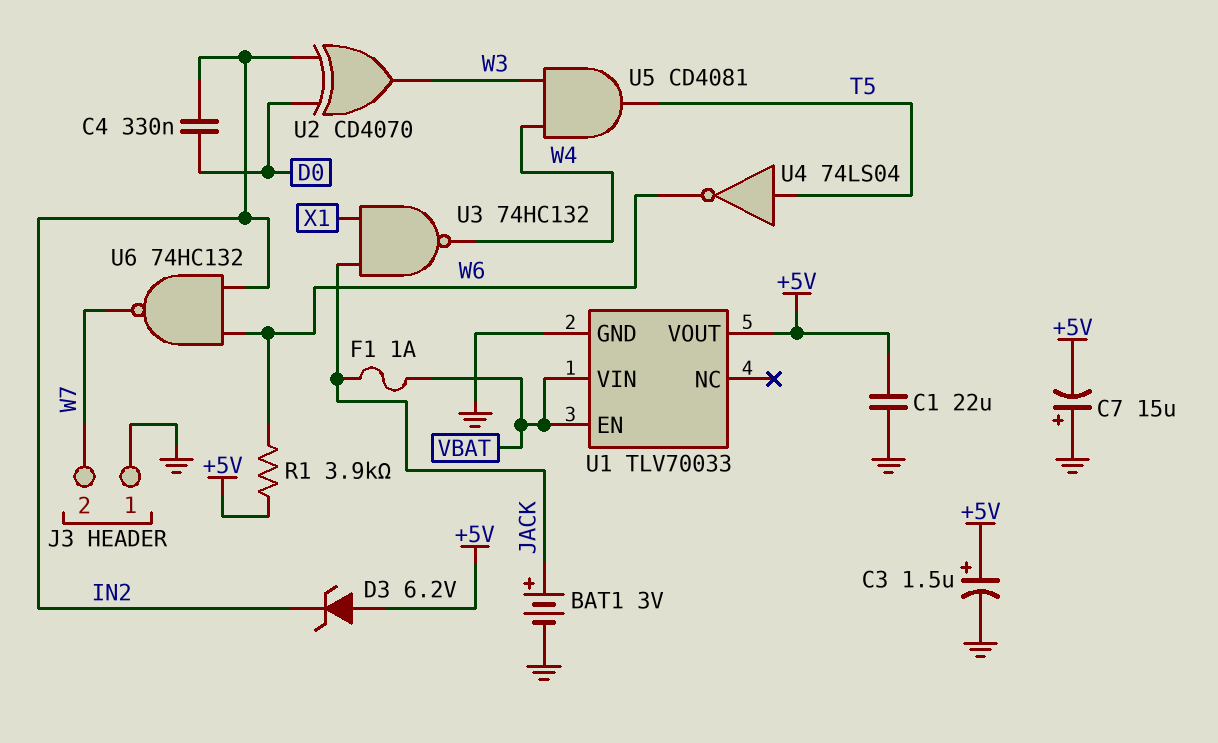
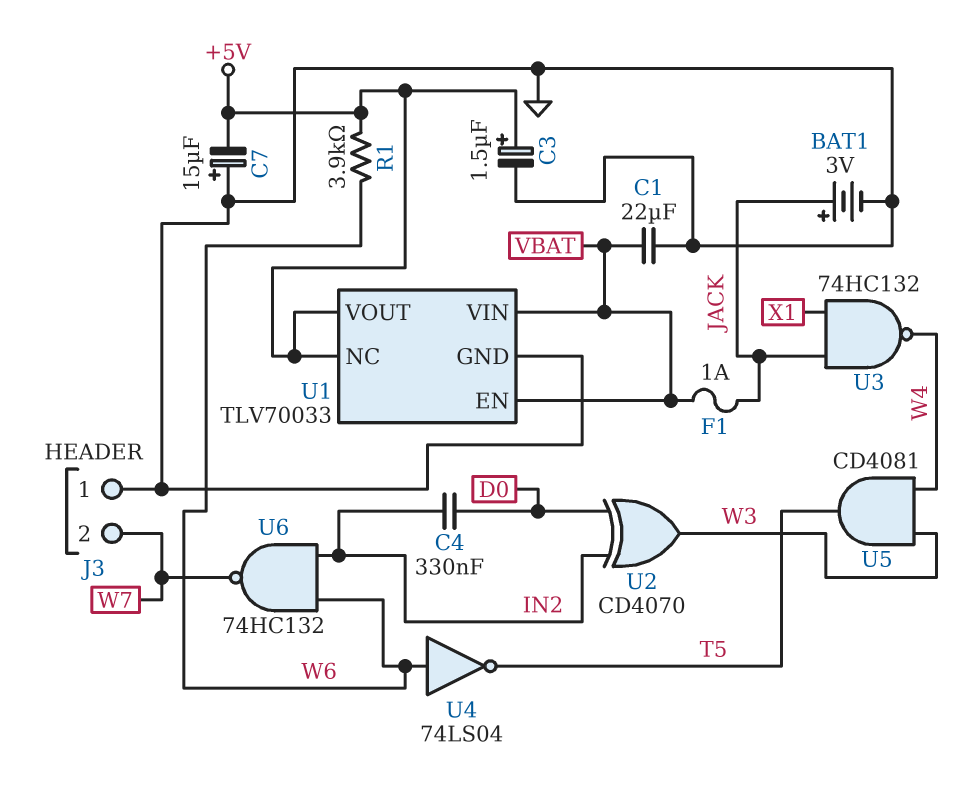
C1: 22uF (+5V, GND) -> 22uF (GND, VBAT)
D3: zener 6.2V (A +5V, K IN2) -> none
U1 pin NC: none -> +5V
U4: NOT 74LS04 (in T5, out W6) -> NOT 74LS04 (in W6, out T5)

